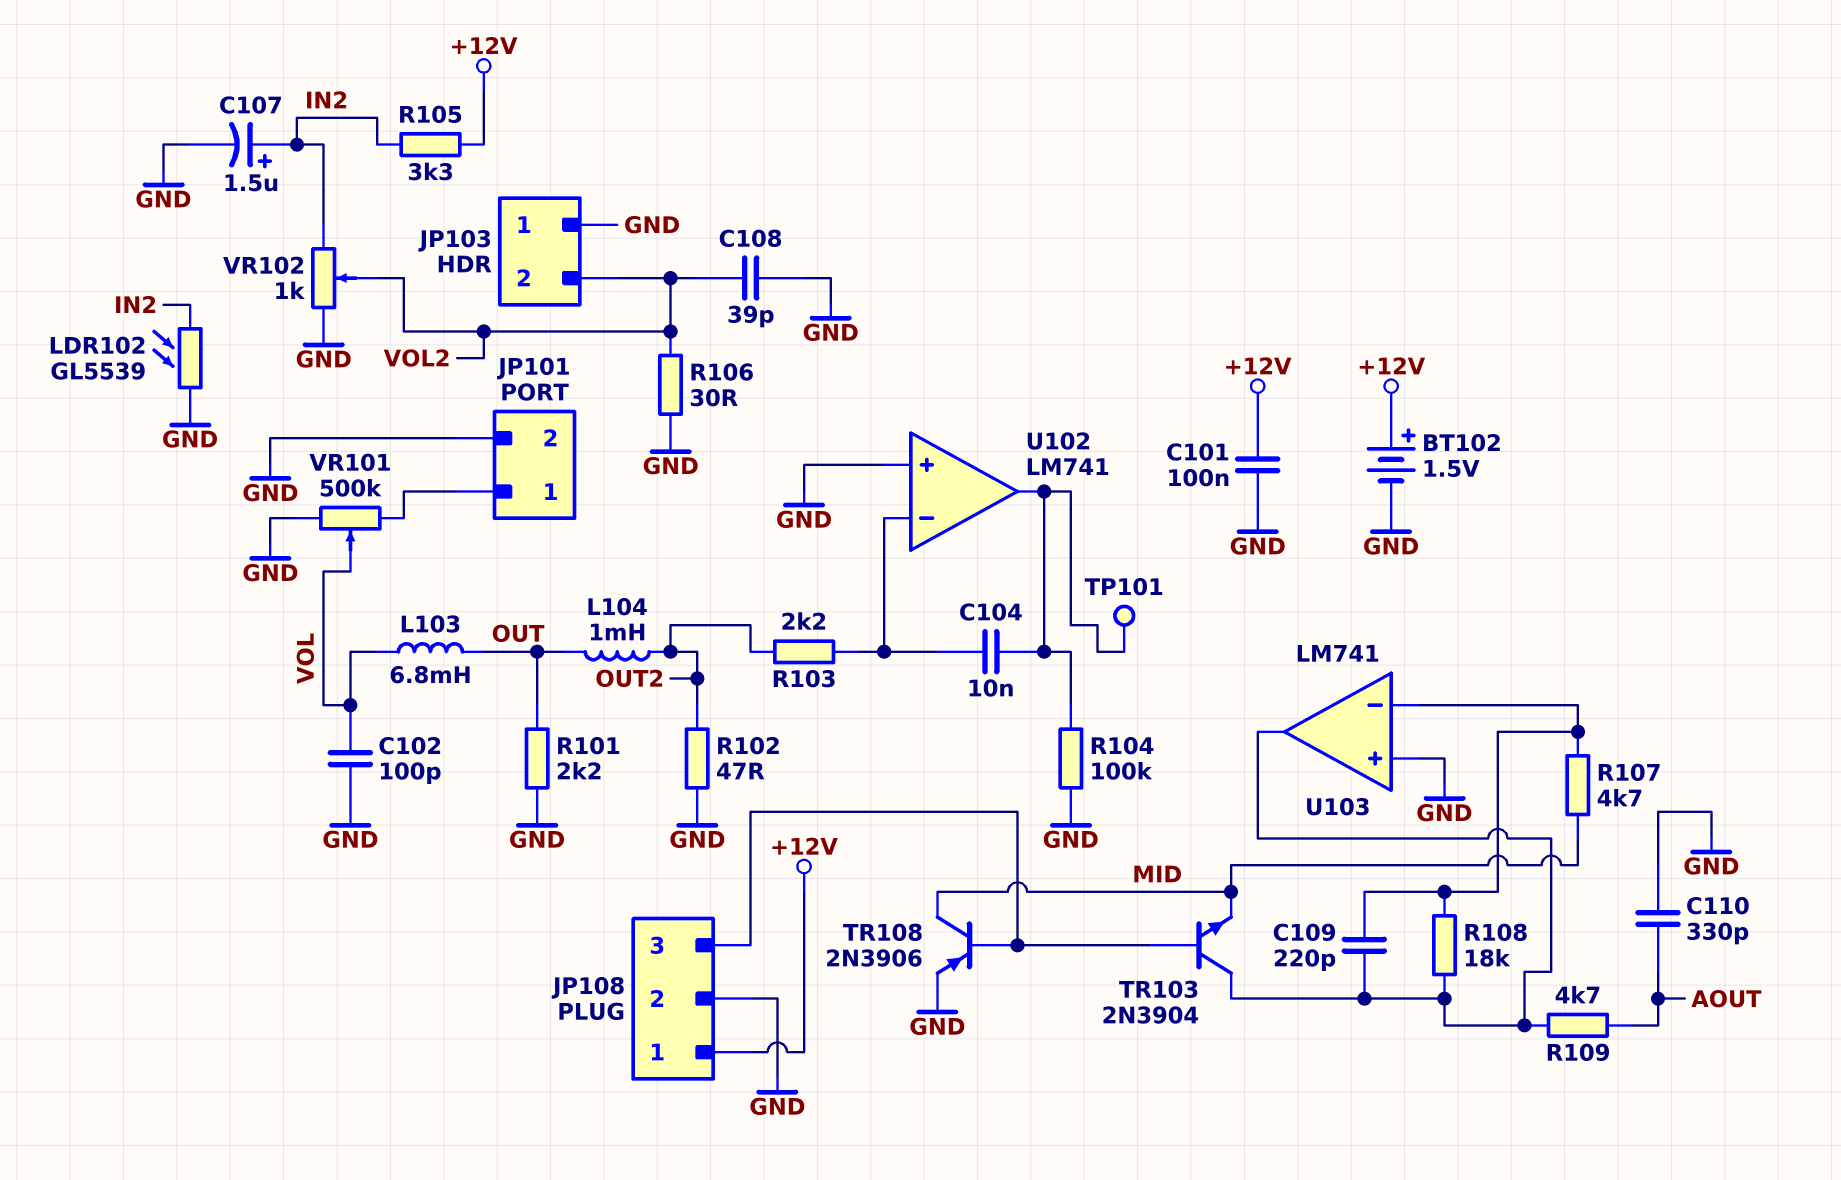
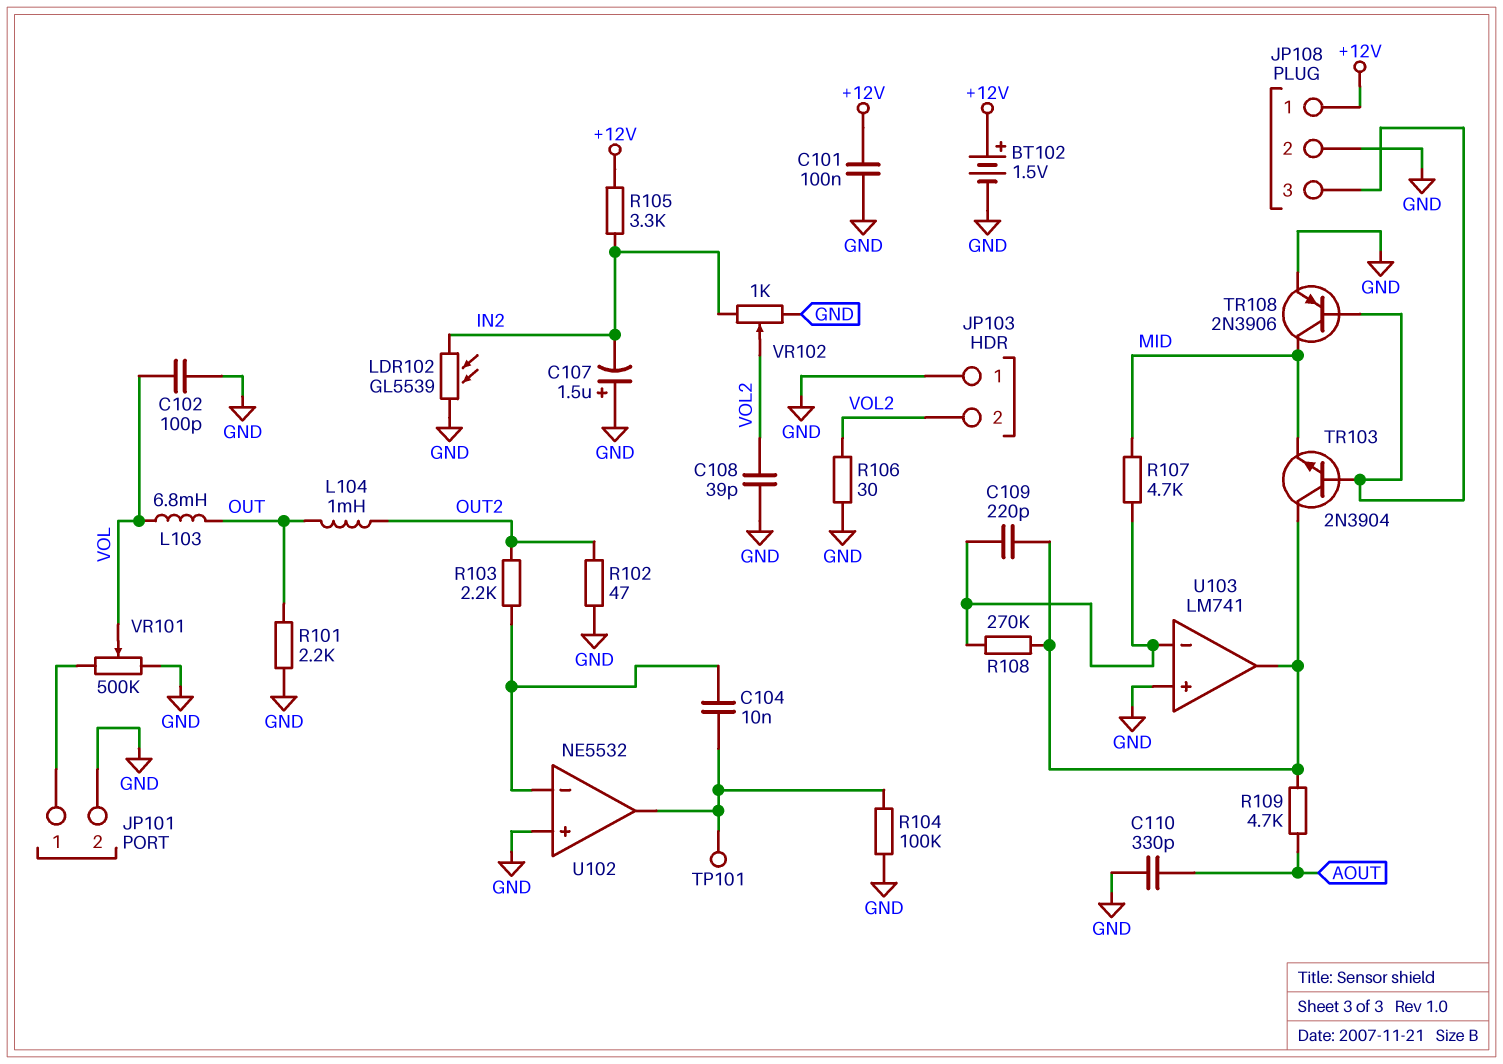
C107: 1.5uF (plus IN2, minus GND) -> 1.5uF (plus GND, minus IN2)
R108: 18k (U103/in-, U103/out) -> 270k (U103/in-, U103/out)
U102: LM741 -> NE5532

